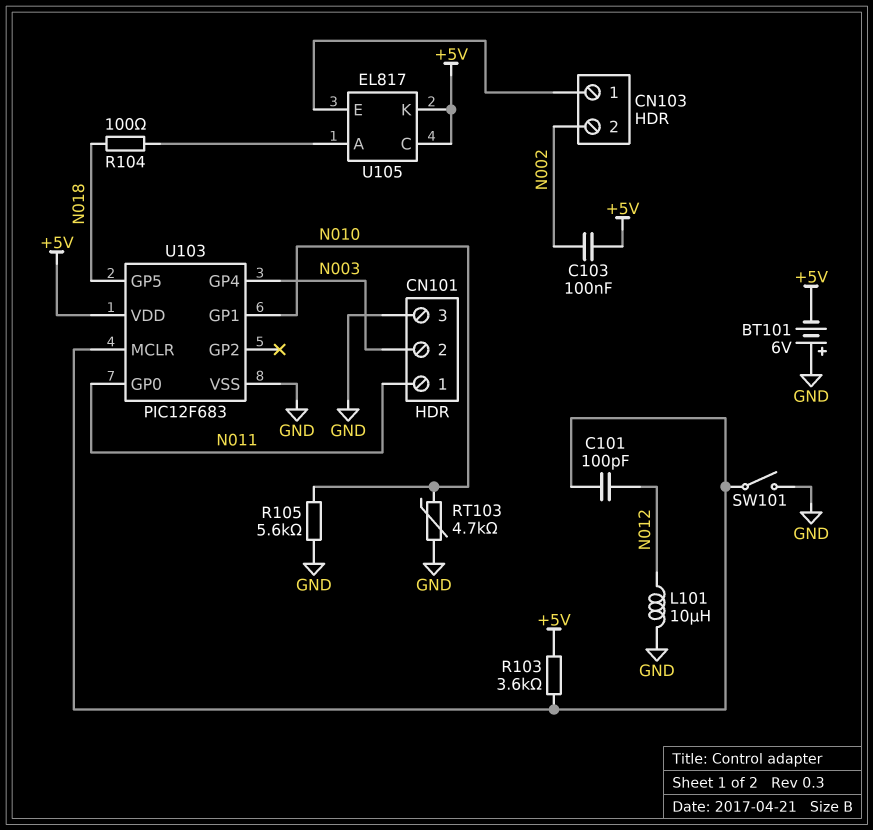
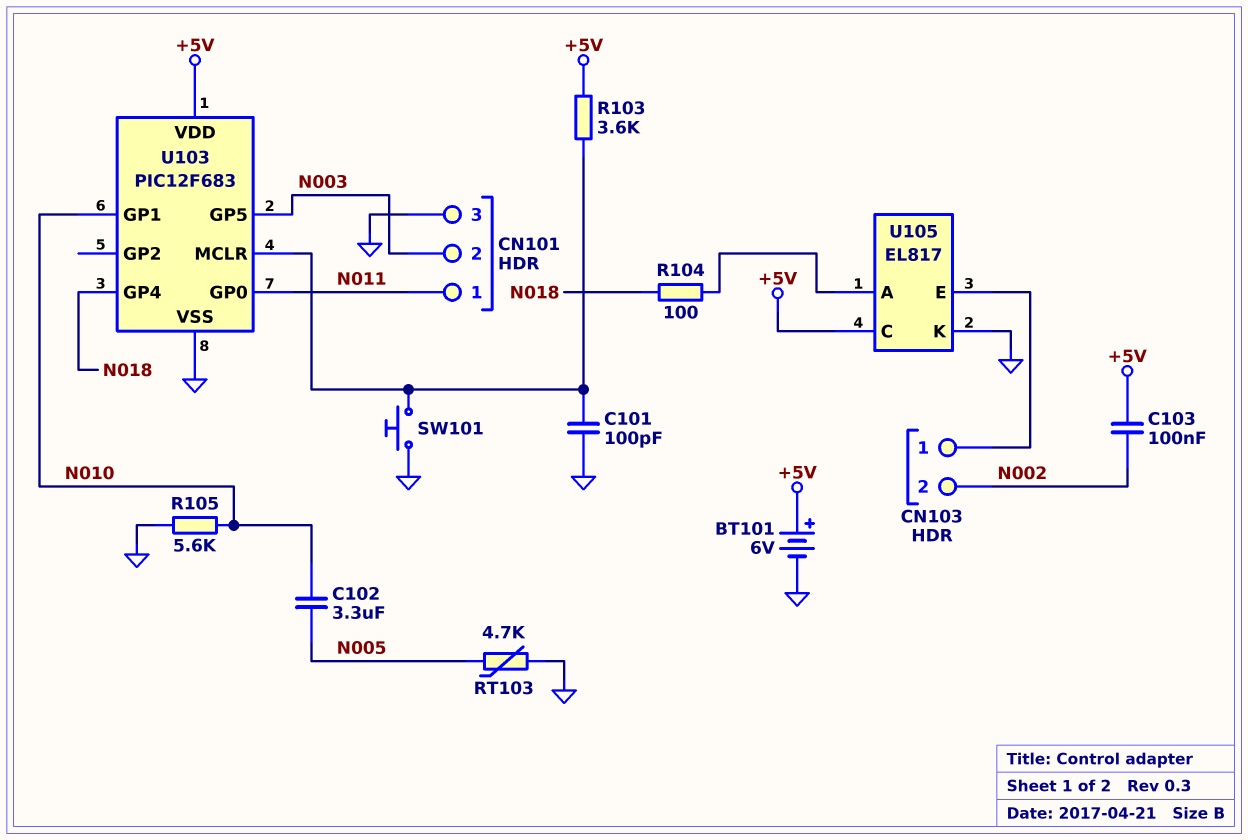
BT101: 6V (plus GND, minus +5V) -> 6V (plus +5V, minus GND)
C101: 100pF (N012, U103/MCLR) -> 100pF (GND, U103/MCLR)
C102: none -> 3.3uF (N005, N010)
L101: 10uH (GND, N012) -> none
RT103: 4.7k (GND, N010) -> 4.7k (GND, N005)
SW101: switch (GND, U103/MCLR) -> button (GND, U103/MCLR)
U103 pin GP4: N003 -> N018
U103 pin GP5: N018 -> N003
U105 pin K: +5V -> GND

